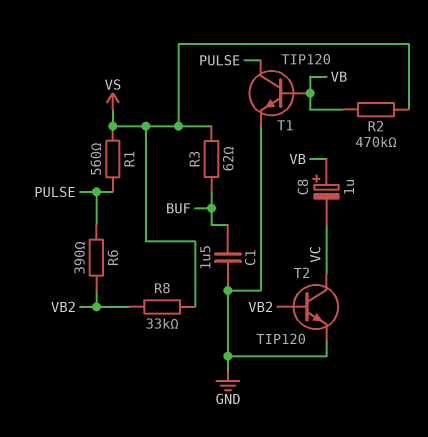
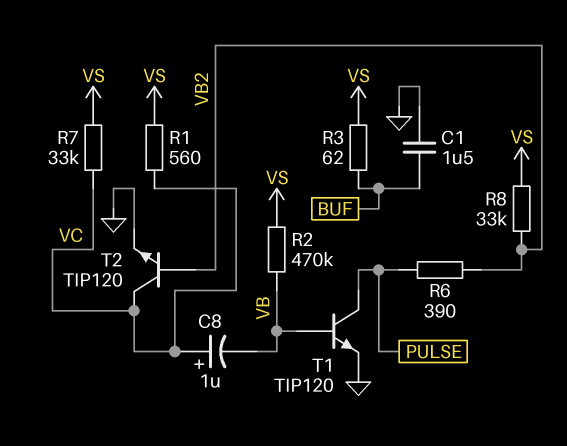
C8: 1uF (plus VB, minus VC) -> 1uF (plus VC, minus VB)
R1: 560 (PULSE, VS) -> 560 (VC, VS)
R7: none -> 33k (VC, VS)

